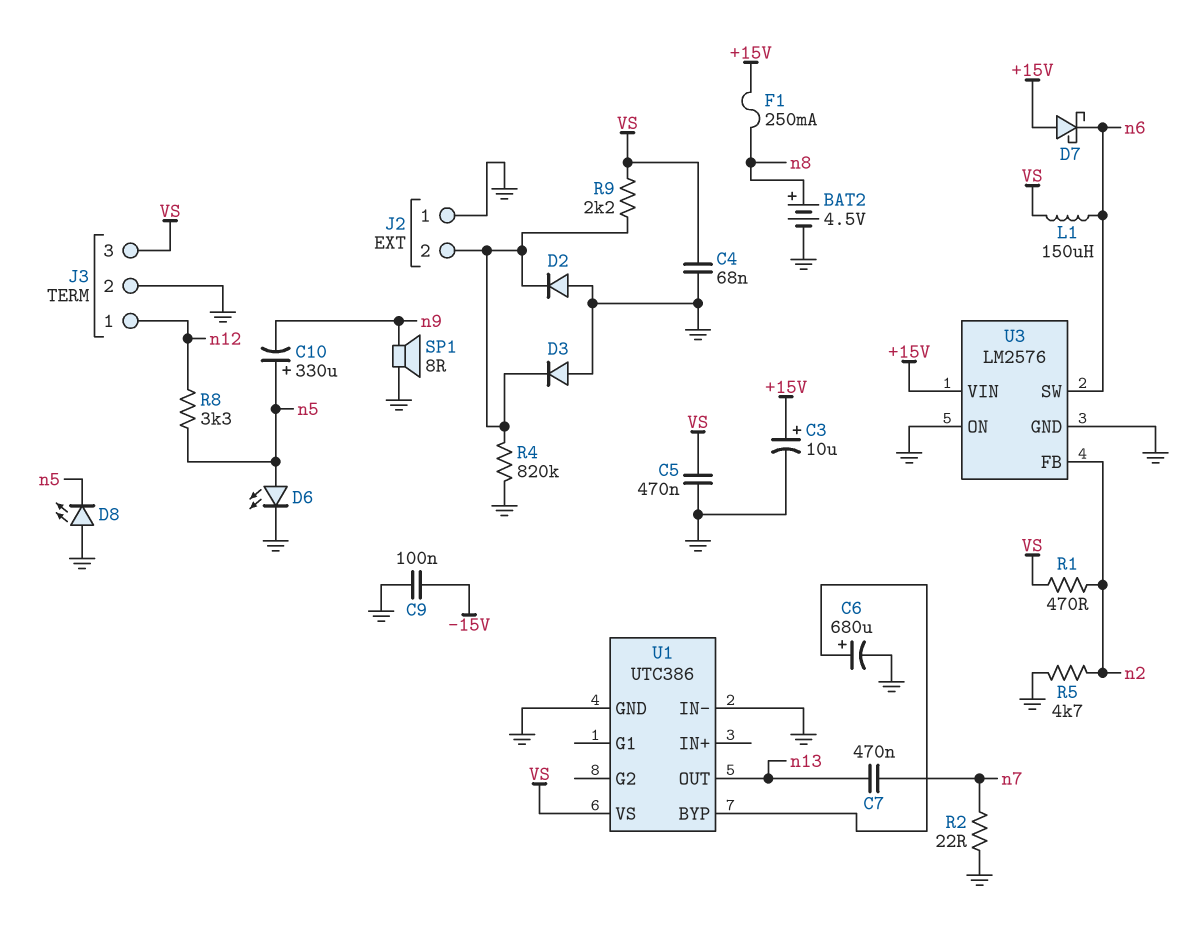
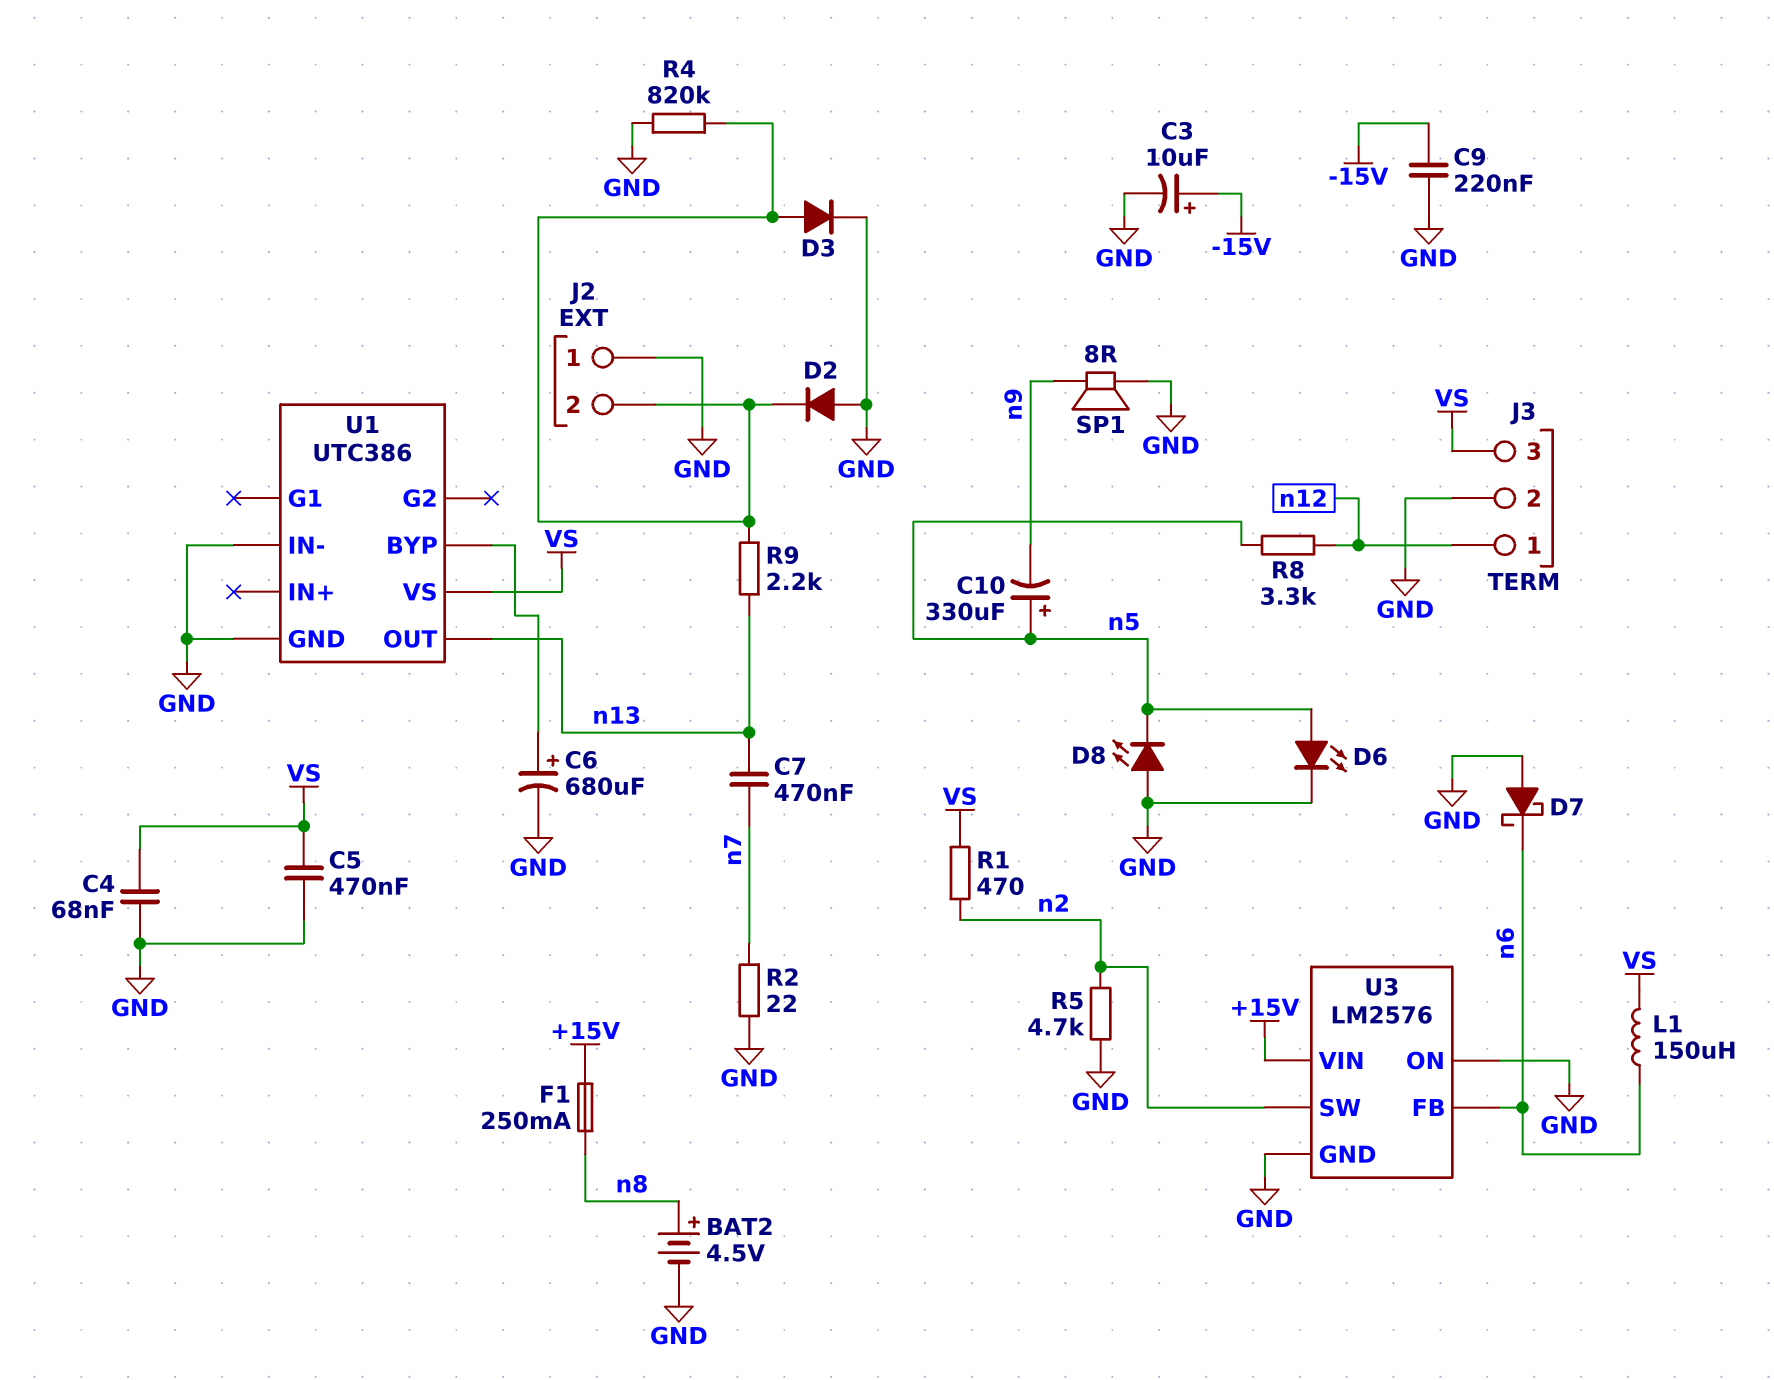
C3: 10uF (plus +15V, minus GND) -> 10uF (plus -15V, minus GND)
C9: 100nF (-15V, GND) -> 220nF (-15V, GND)
D3: diode (A GND, K J2/2) -> diode (A J2/2, K GND)
D7: schottky (A +15V, K n6) -> schottky (A GND, K n6)
R9: 2.2k (J2/2, VS) -> 2.2k (J2/2, n13)
U3 pin FB: n2 -> n6
U3 pin SW: n6 -> n2

